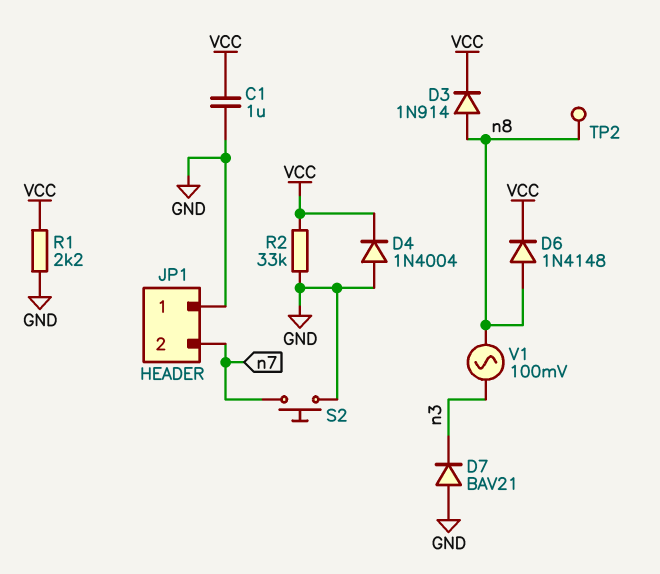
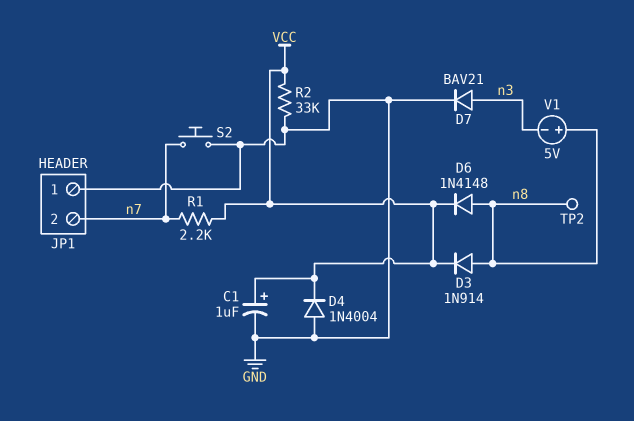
C1: 1uF (GND, VCC) -> 1uF (plus VCC, minus GND)
D7: diode BAV21 (A GND, K n3) -> diode BAV21 (A n3, K GND)
R1: 2.2k (GND, VCC) -> 2.2k (VCC, n7)
V1: AC 100mV (n3, n8) -> 5V (plus n8, minus n3)

